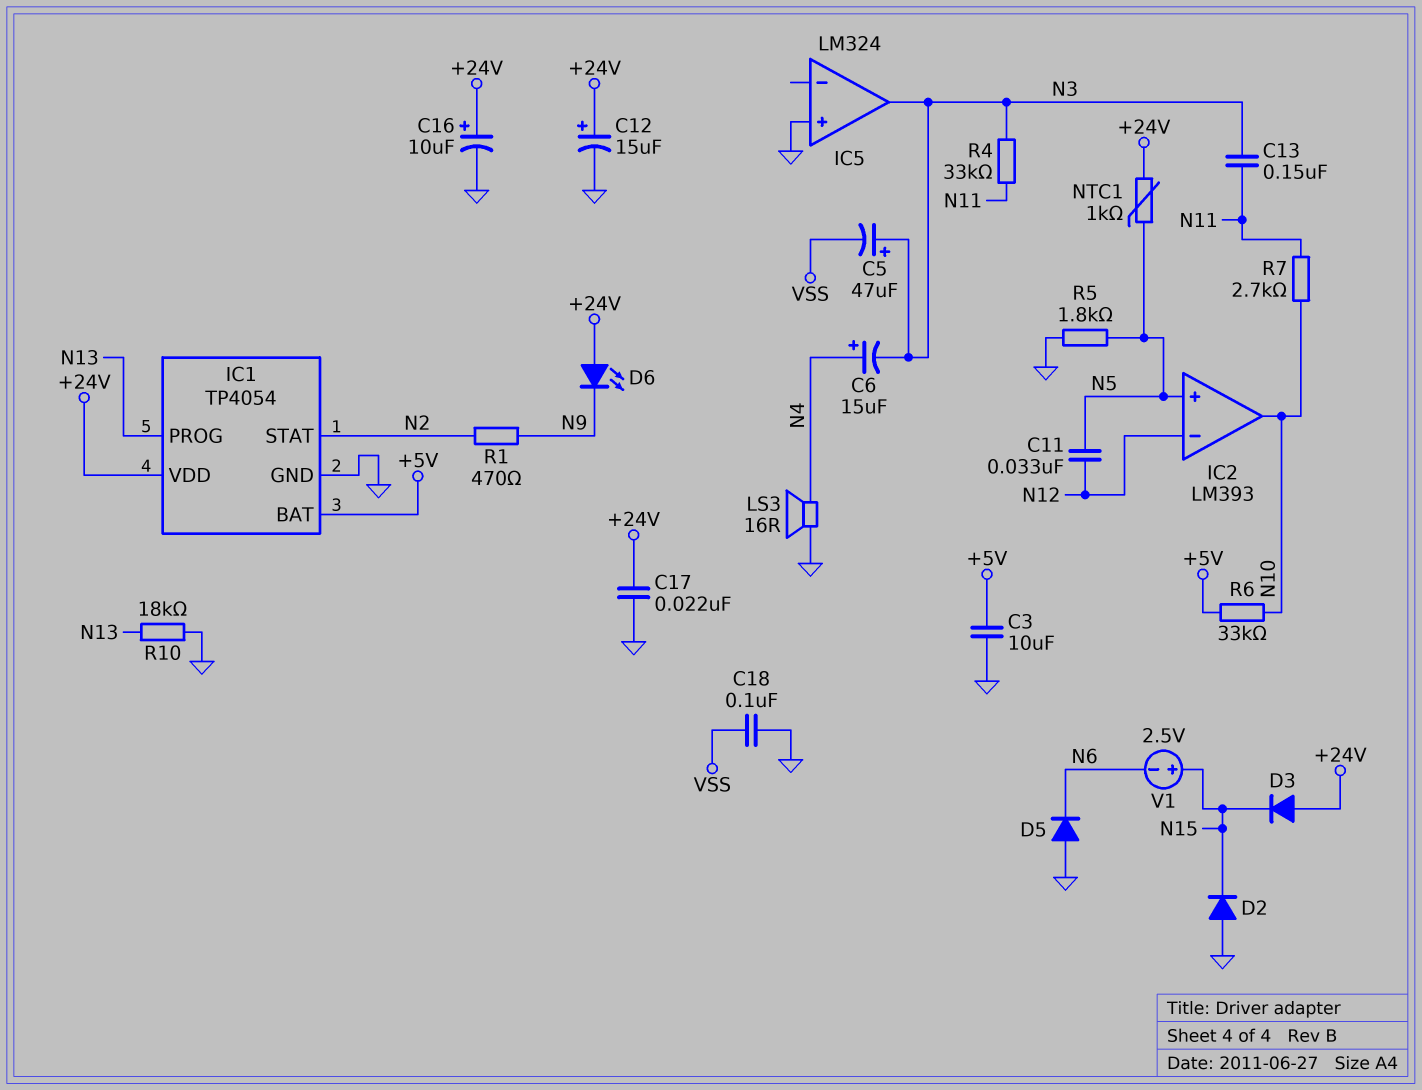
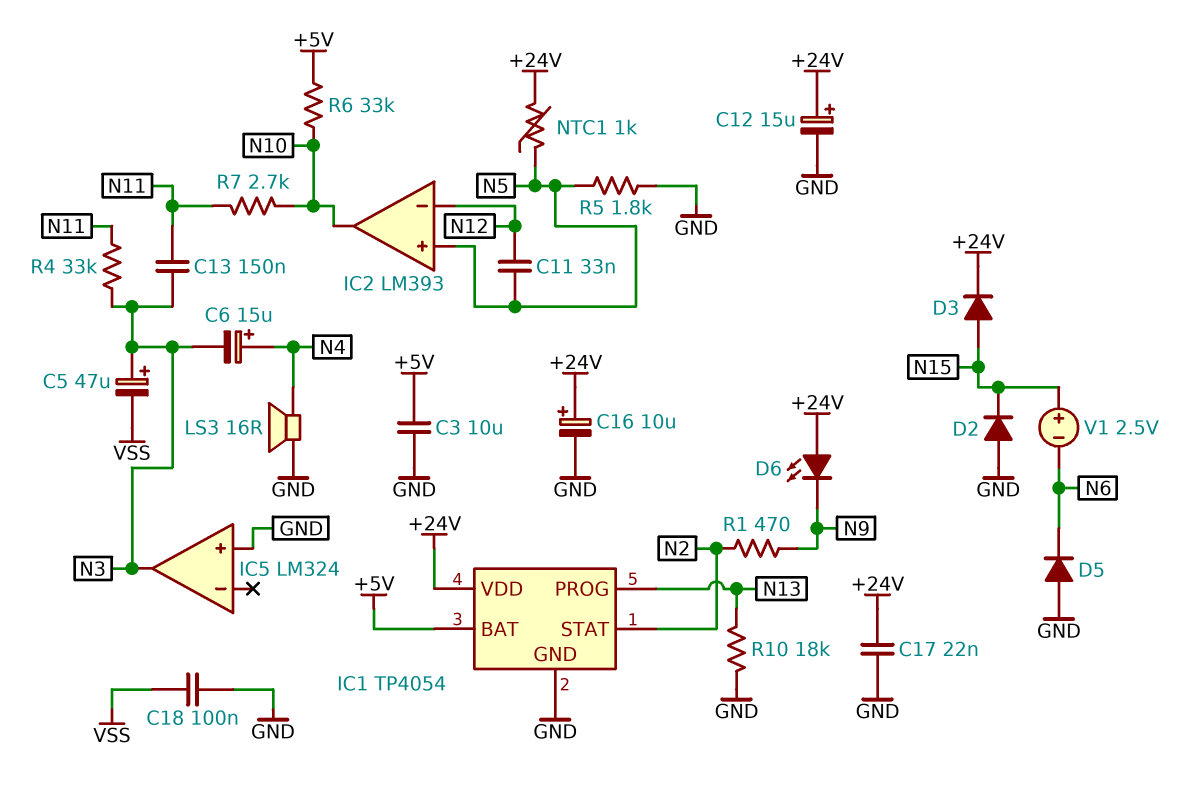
D3: diode (A +24V, K N15) -> diode (A N15, K +24V)

